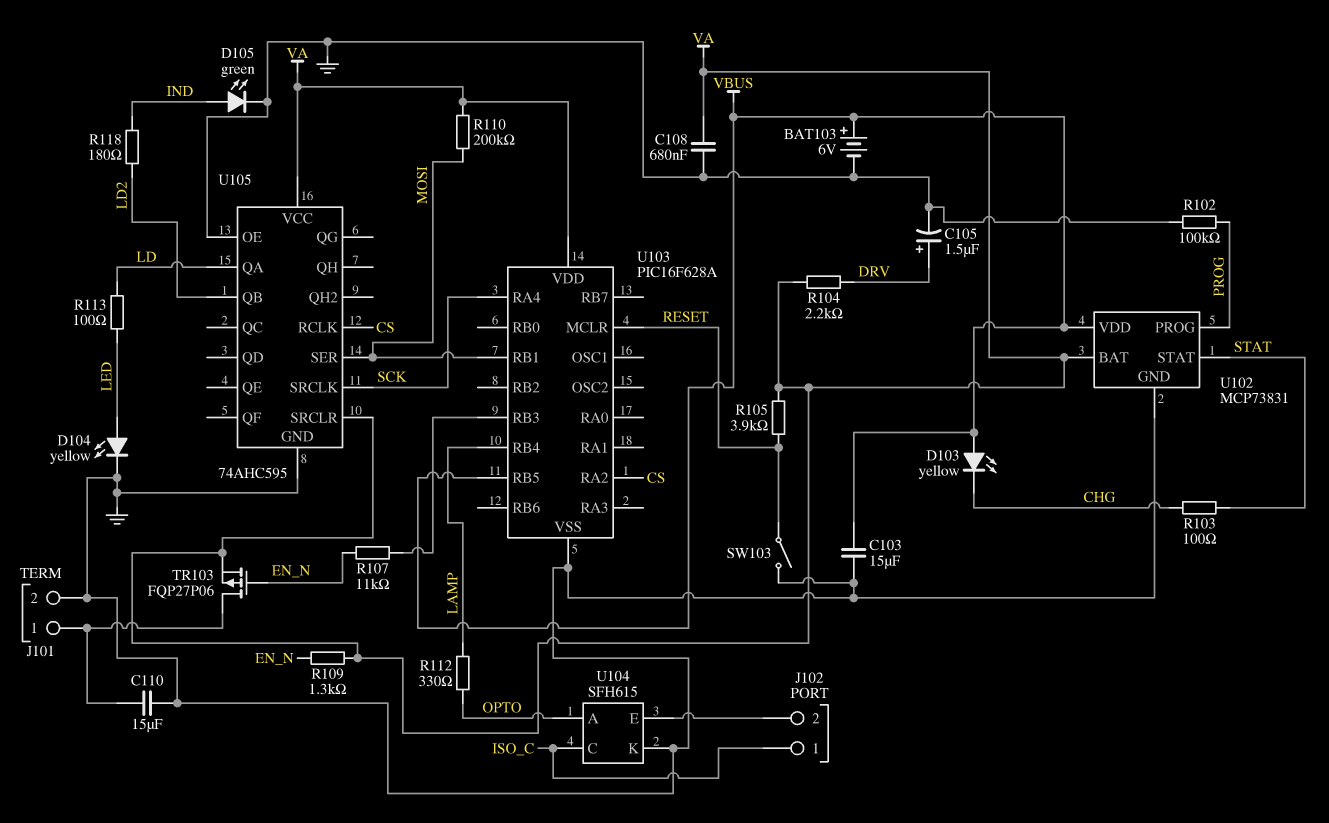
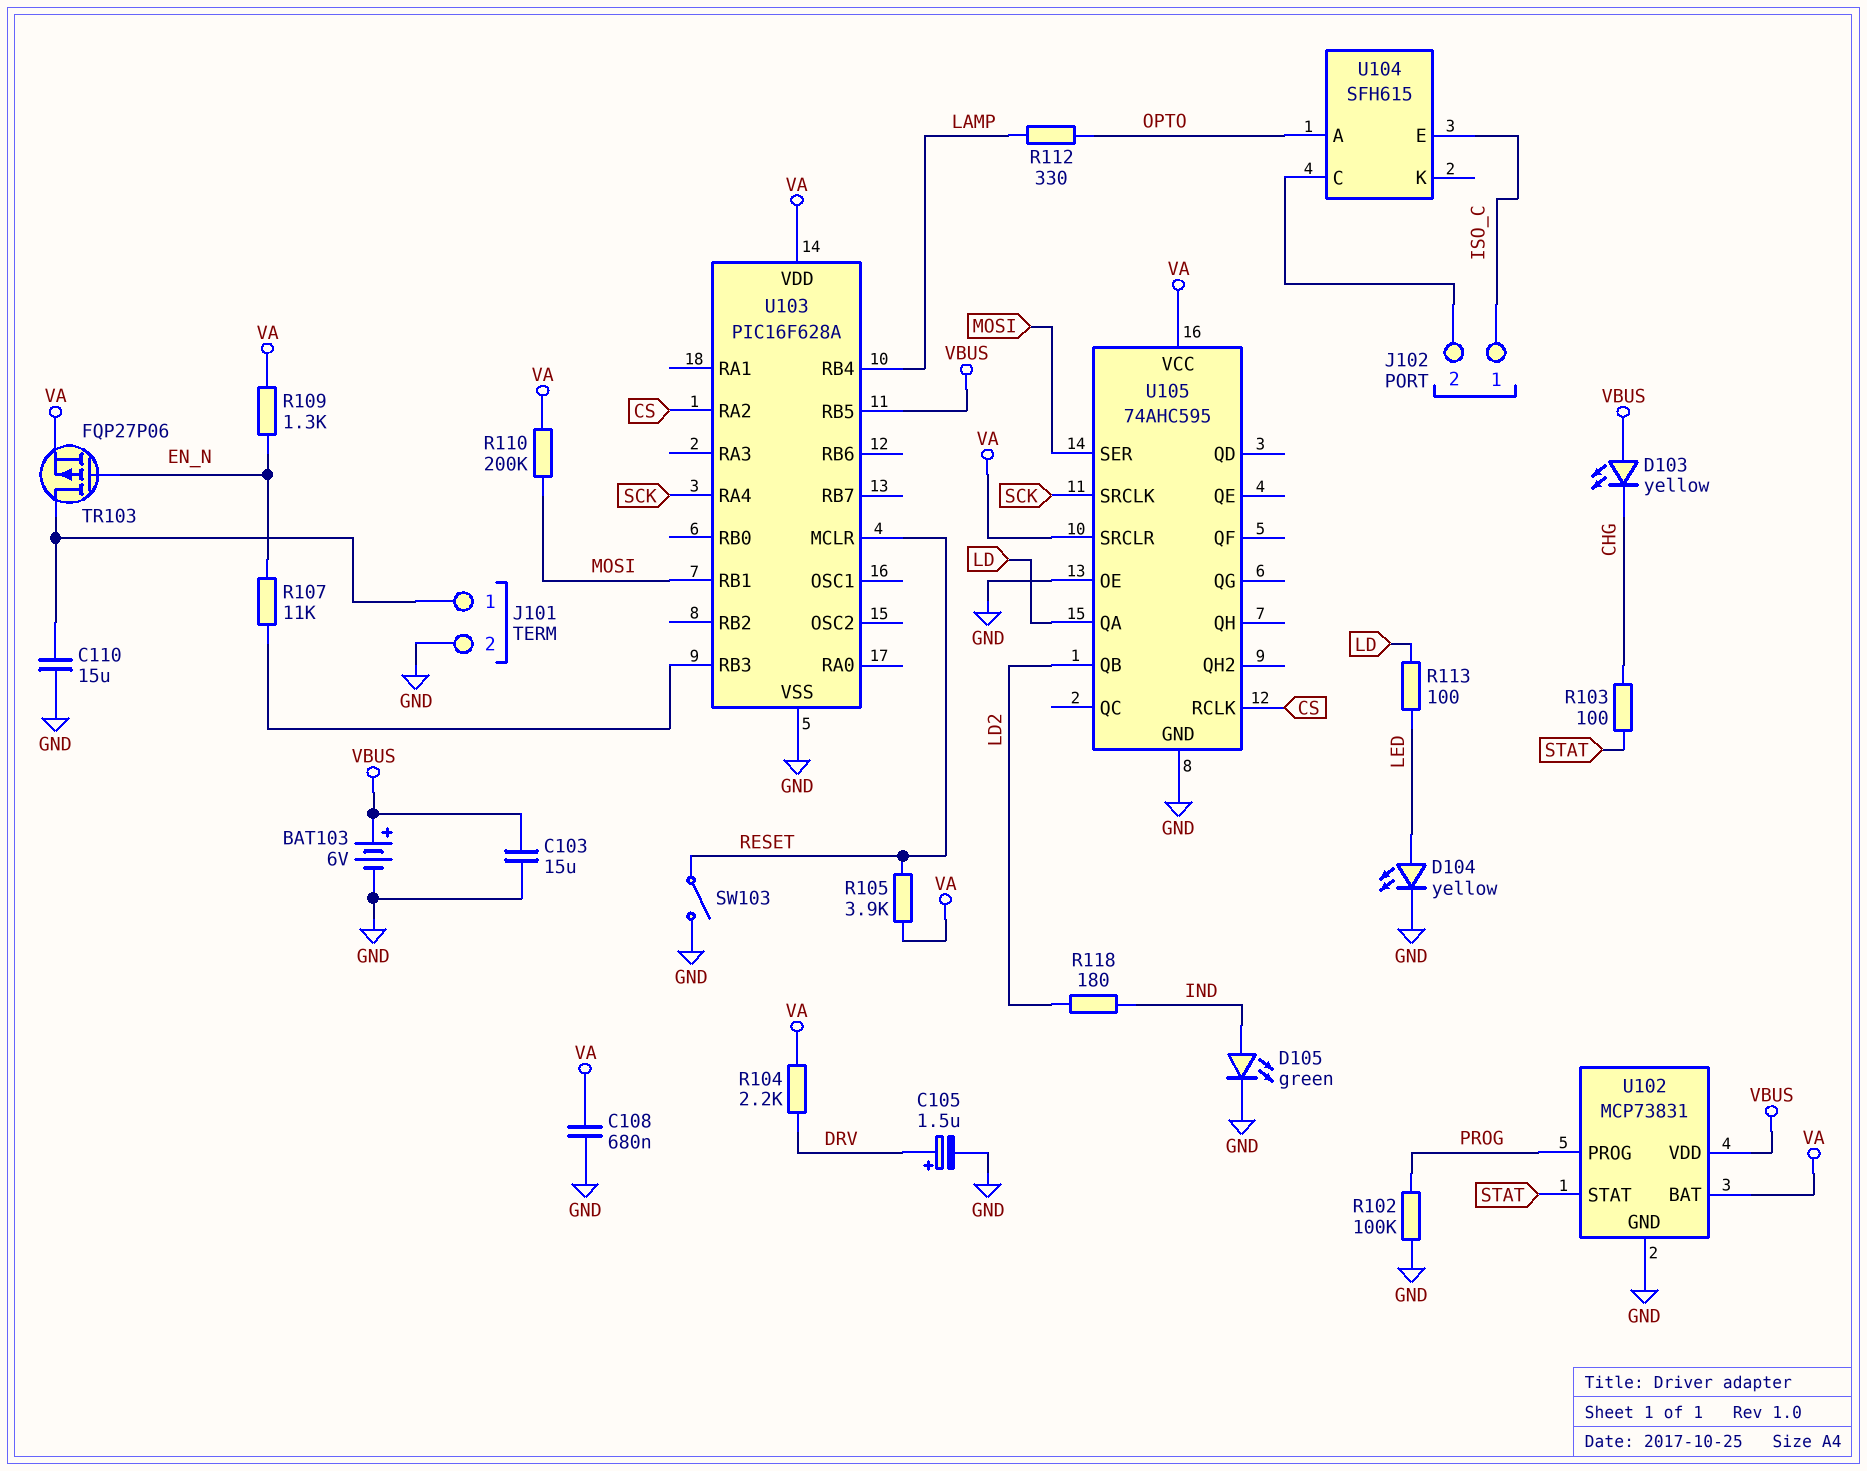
U104 pin C: ISO_C -> J102/2
U104 pin E: J102/2 -> ISO_C
U104 pin K: GND -> none

